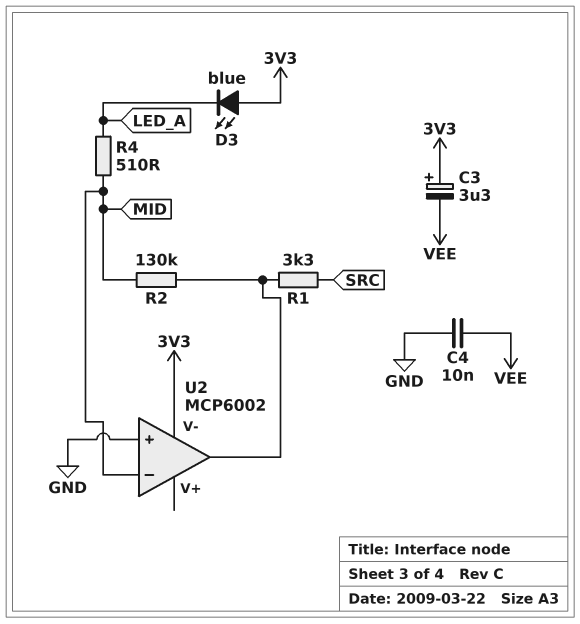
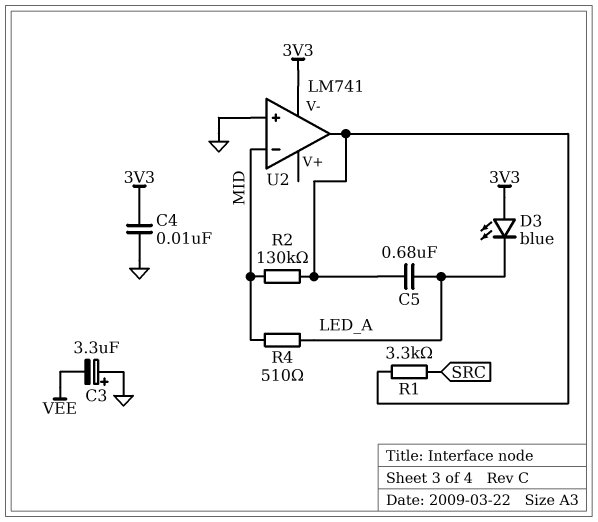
C3: 3.3uF (plus 3V3, minus VEE) -> 3.3uF (plus GND, minus VEE)
C4: 10nF (GND, VEE) -> 10nF (3V3, GND)
C5: none -> 680nF (LED_A, U2/out)
U2: MCP6002 -> LM741

